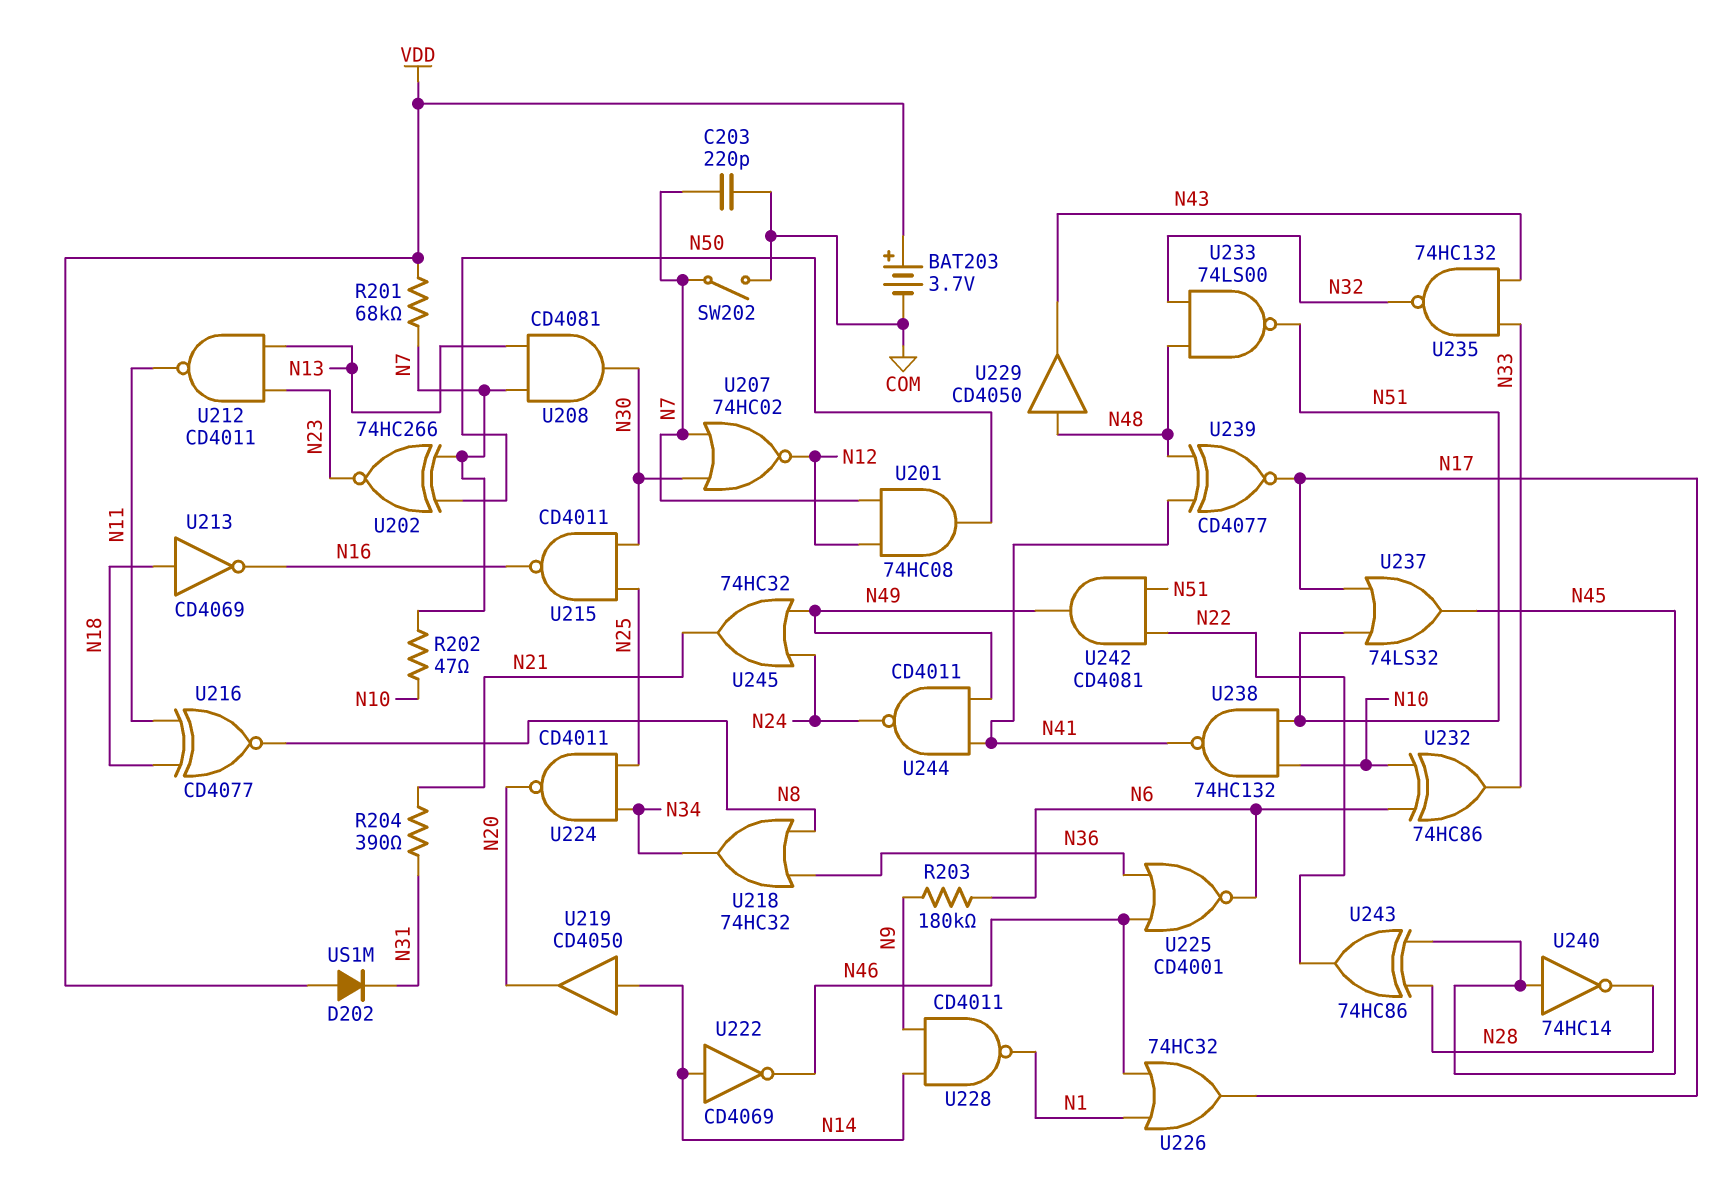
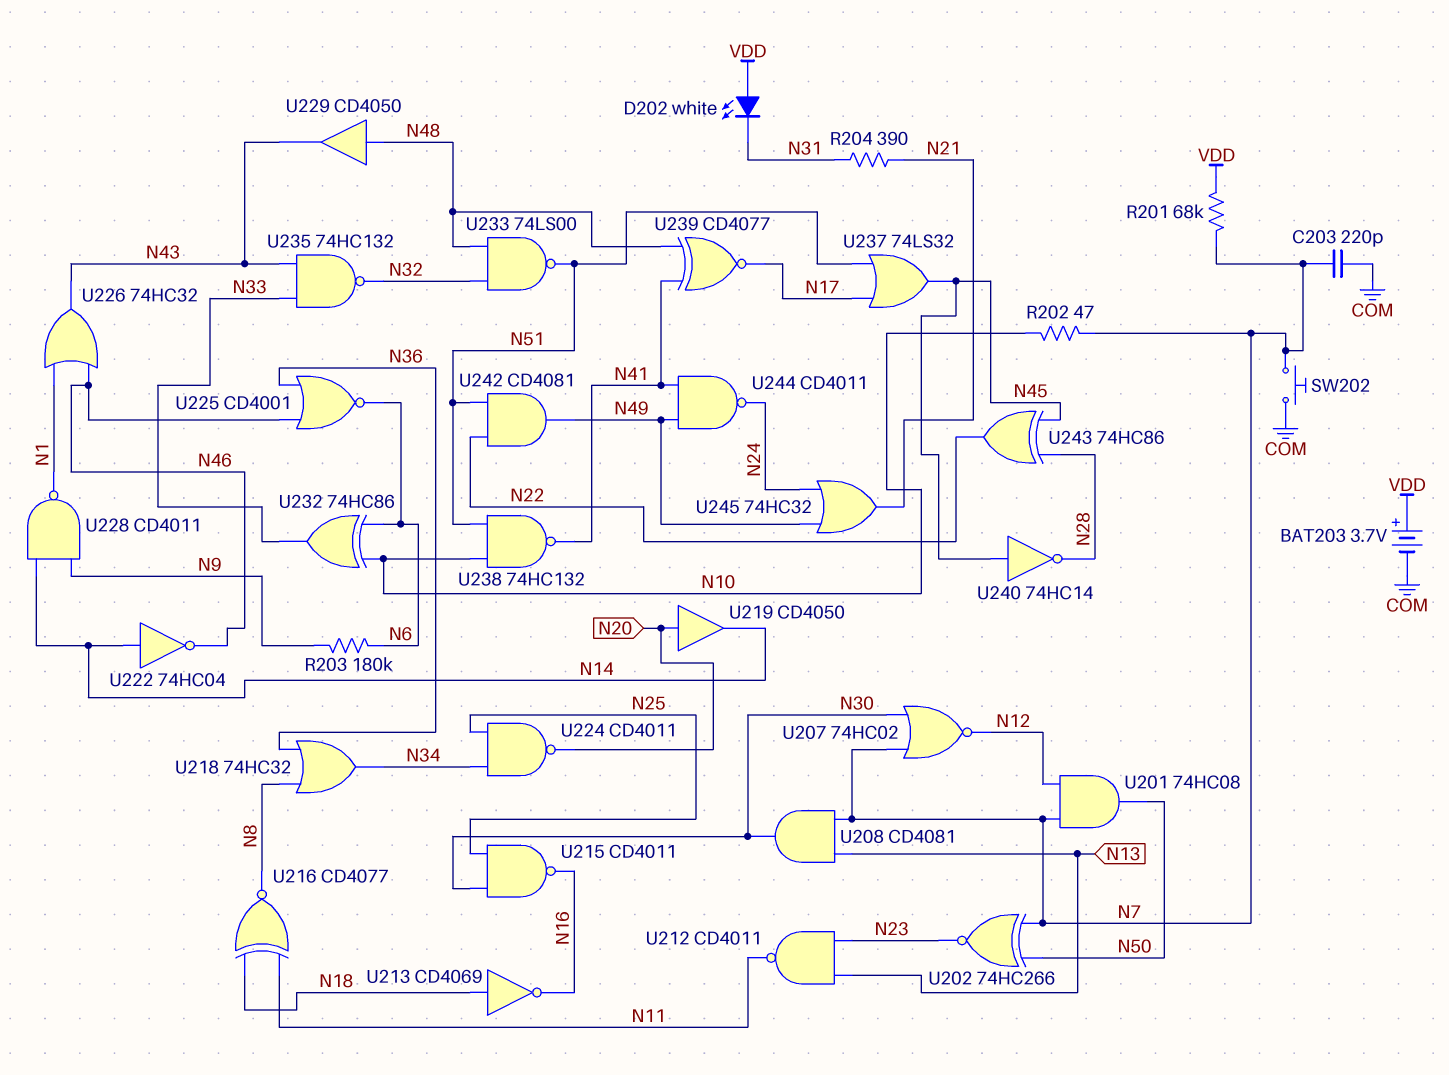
D202: diode US1M (A VDD, K N31) -> LED white (A VDD, K N31)
SW202: switch (COM, N7) -> button (COM, N7)
U219: buffer CD4050 (in N14, out N20) -> buffer CD4050 (in N20, out N14)
U222: NOT CD4069 (in N14, out N46) -> NOT 74HC04 (in N14, out N46)
U226: OR 74HC32 (in N1, in N46, out N17) -> OR 74HC32 (in N1, in N46, out N43)

